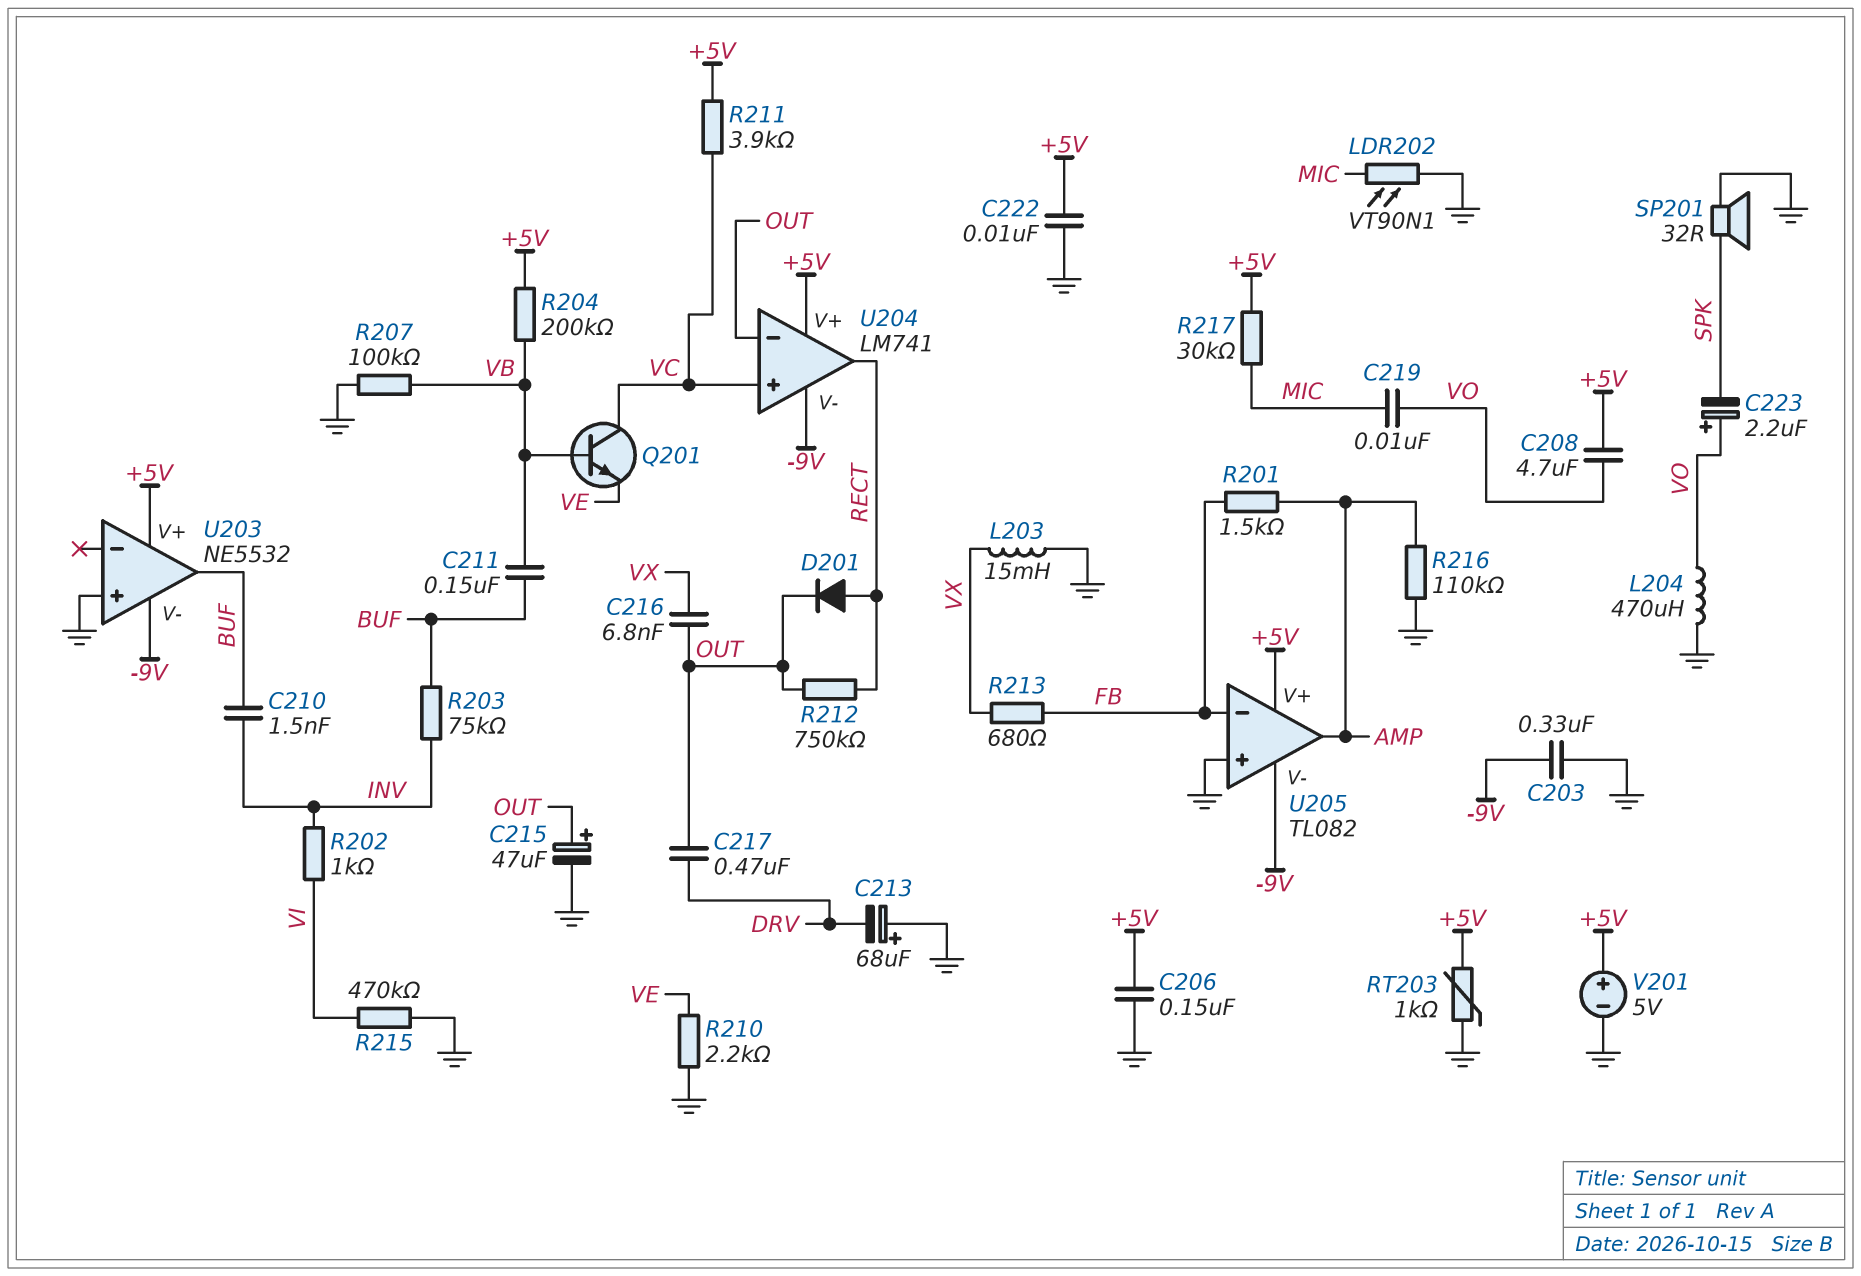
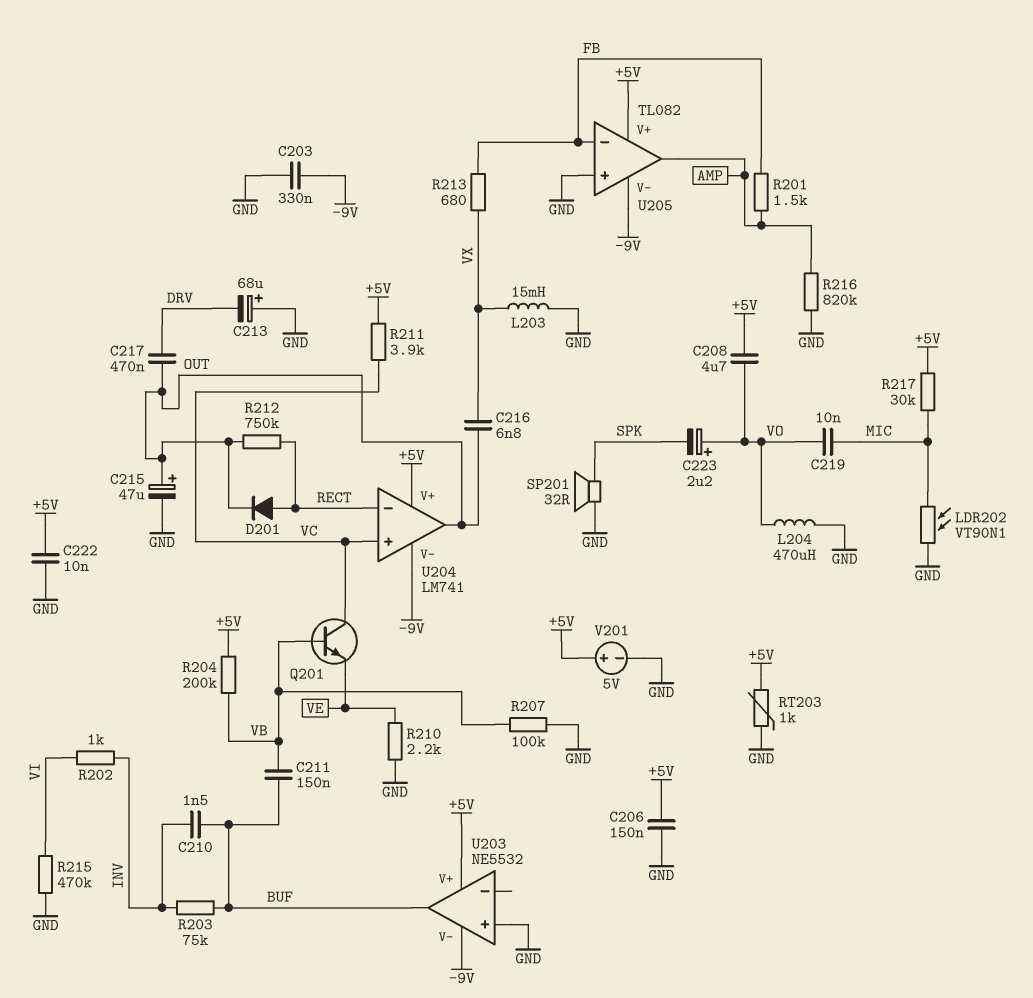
R216: 110k (AMP, GND) -> 820k (AMP, GND)
U204 pin in-: OUT -> RECT
U204 pin out: RECT -> OUT

